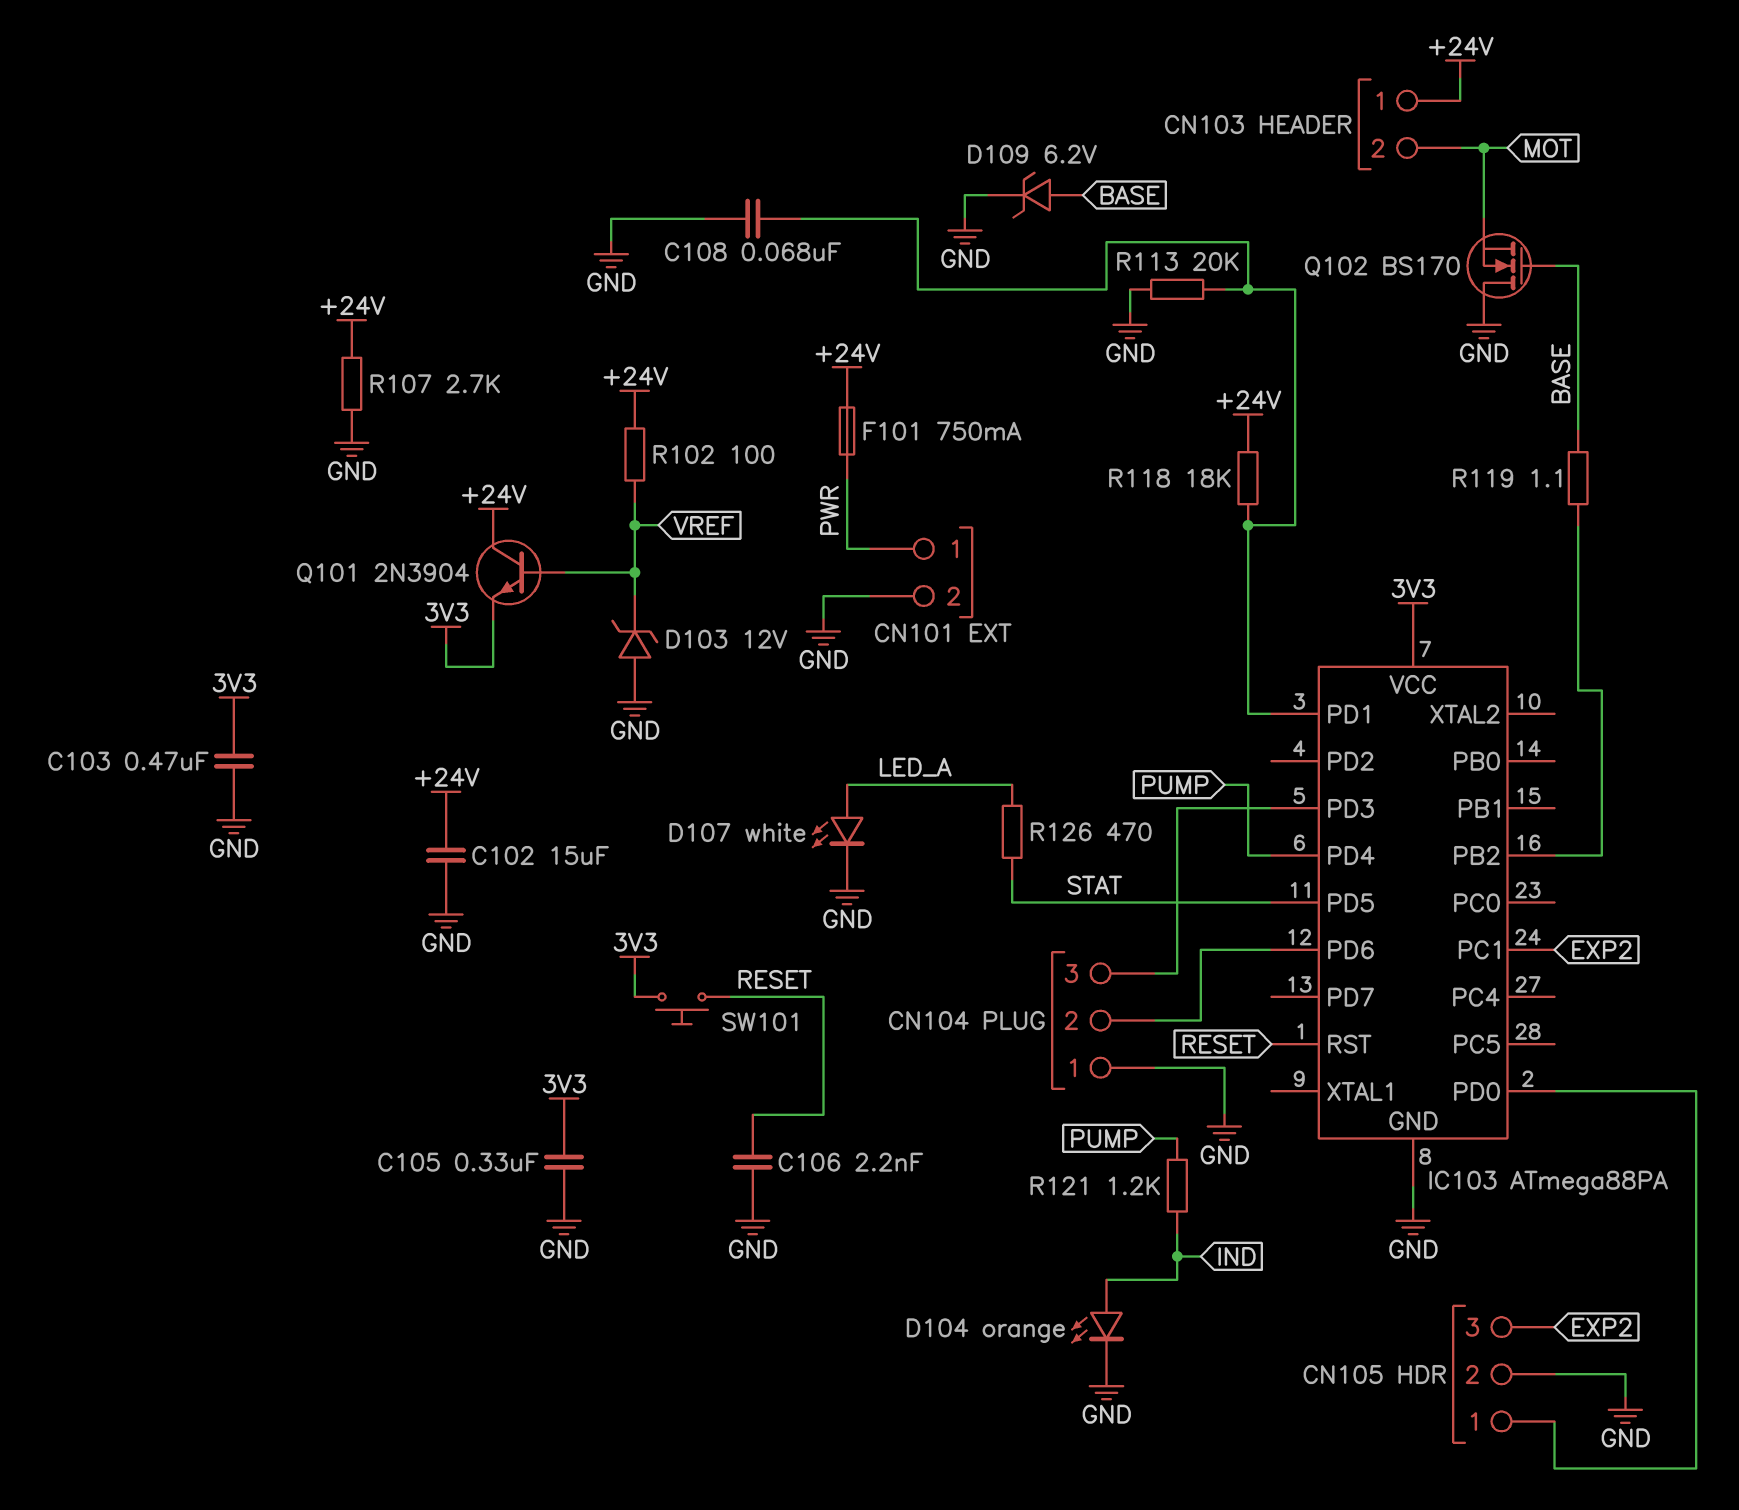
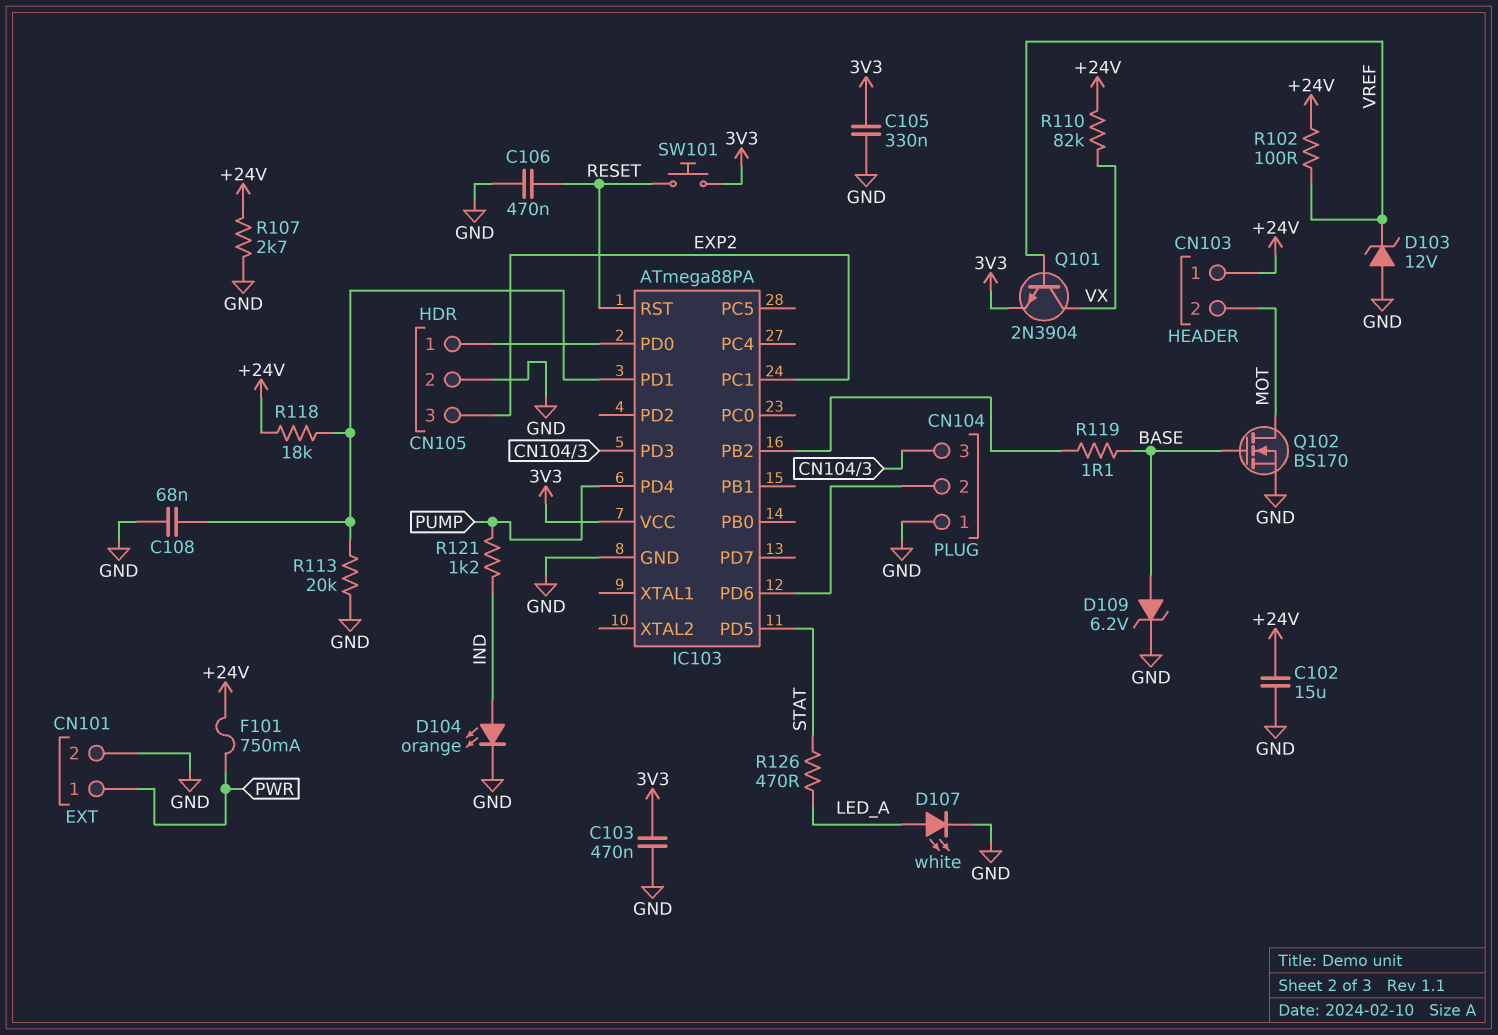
C106: 2.2nF (GND, RESET) -> 470nF (GND, RESET)
Q101: NPN 2N3904 (B VREF, C +24V, E 3V3) -> NPN 2N3904 (B VREF, C VX, E 3V3)
Q102: NMOS BS170 (G BASE, D GND, S MOT) -> NMOS BS170 (G BASE, D MOT, S GND)
R110: none -> 82k (+24V, VX)

